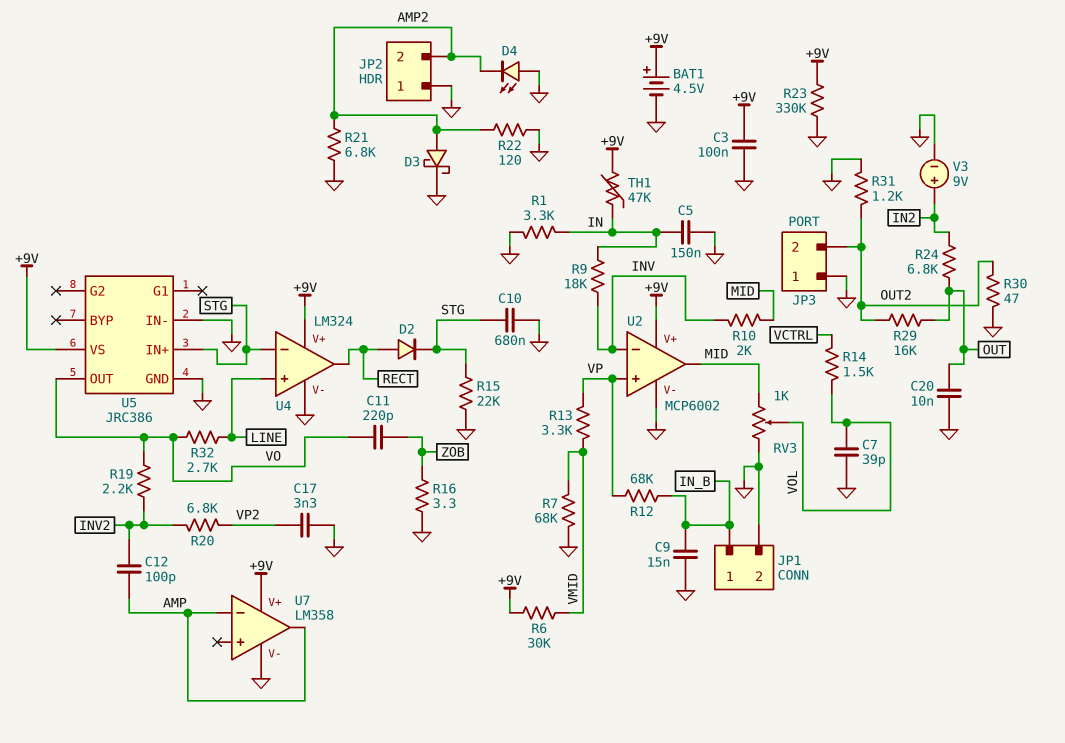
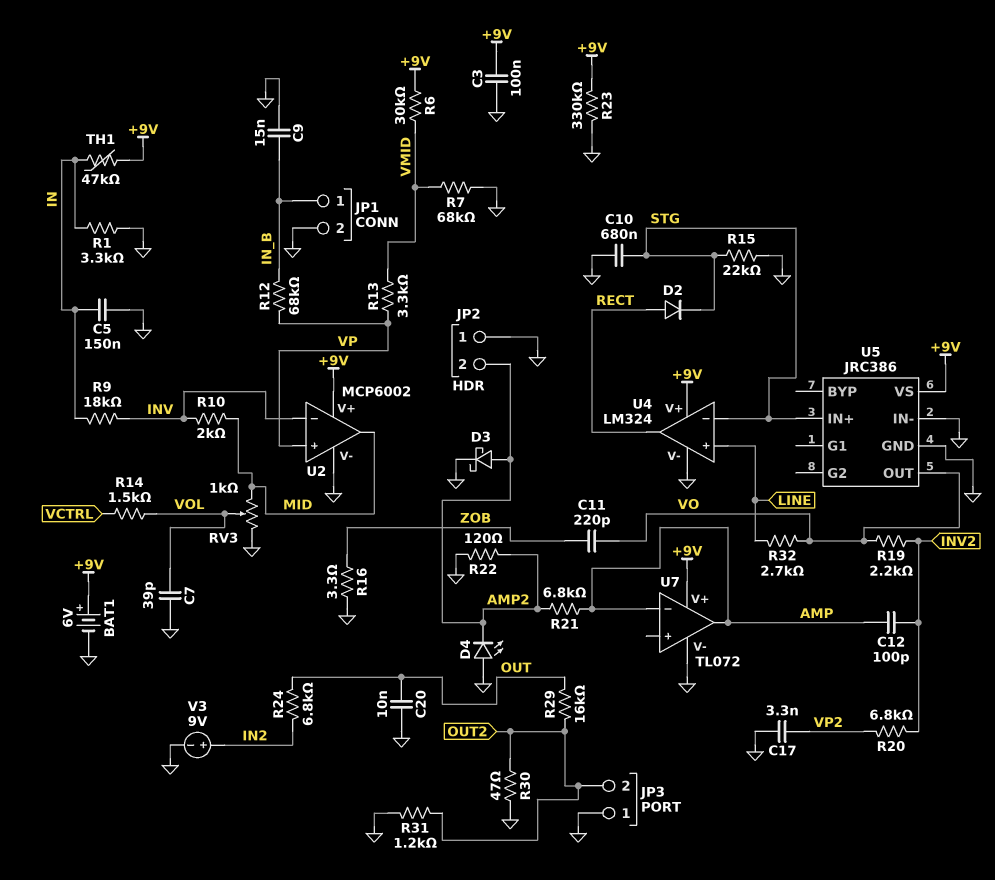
BAT1: 4.5V (plus +9V, minus GND) -> 6V (plus +9V, minus GND)
R21: 6.8k (AMP2, GND) -> 6.8k (AMP, AMP2)
U7: LM358 -> TL072

